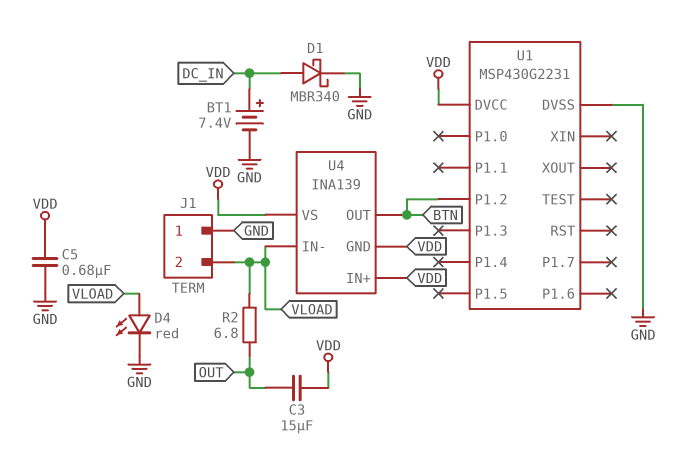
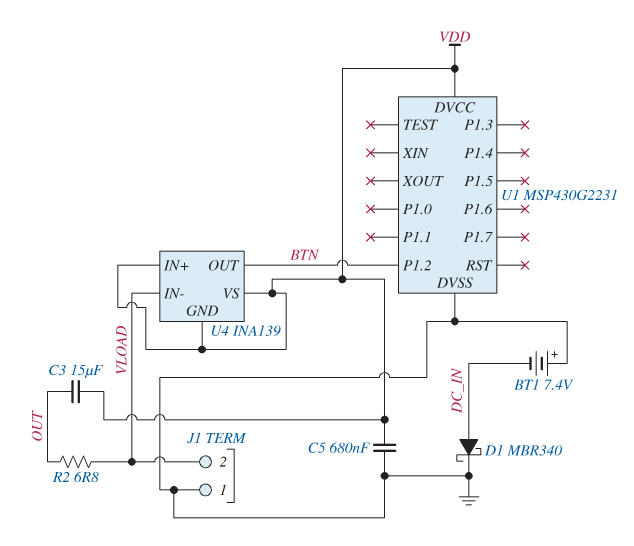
BT1: 7.4V (plus DC_IN, minus GND) -> 7.4V (plus GND, minus DC_IN)
D4: LED red (A VLOAD, K GND) -> none

